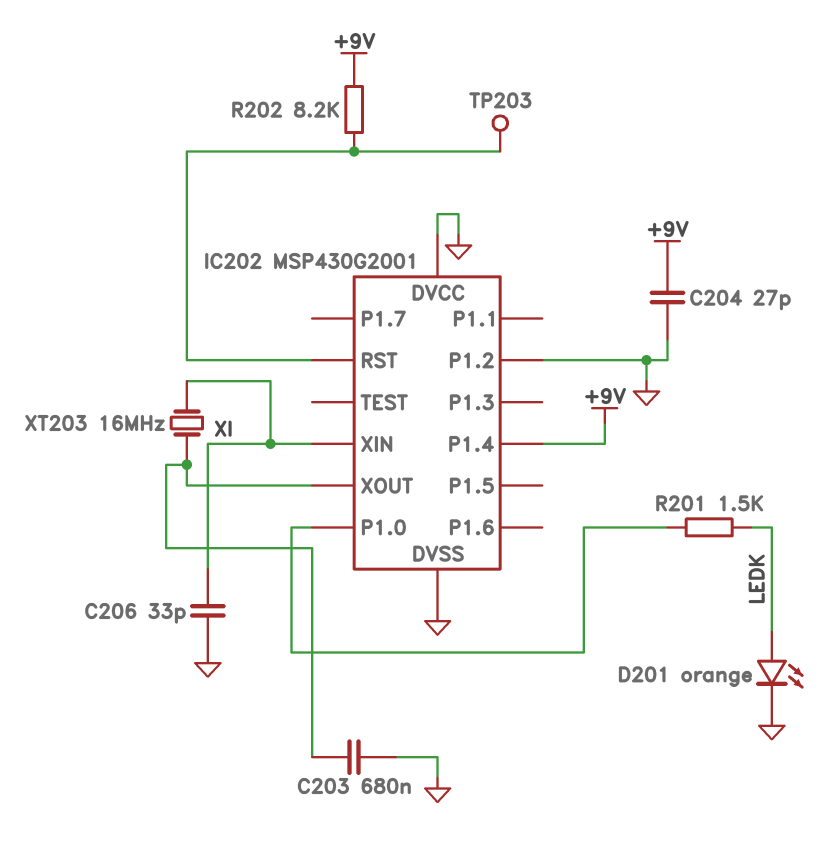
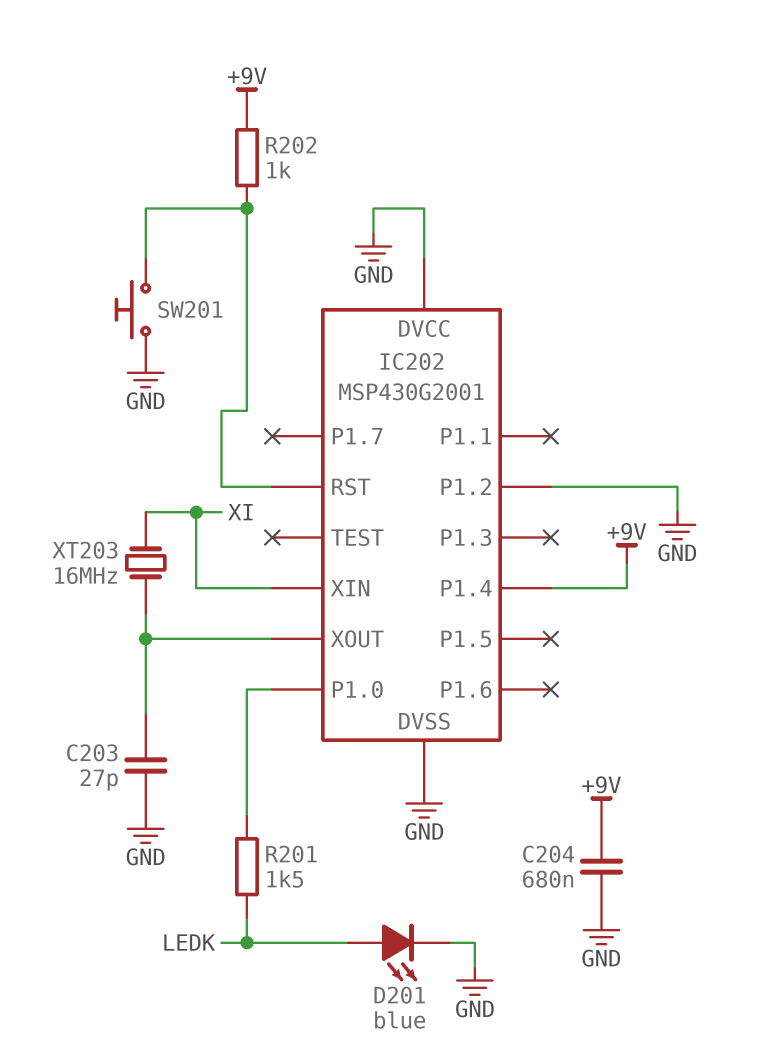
C203: 680nF (GND, IC202/XOUT) -> 27pF (GND, IC202/XOUT)
C204: 27pF (+9V, GND) -> 680nF (+9V, GND)
C206: 33pF (GND, XI) -> none
D201: LED orange (A LEDK, K GND) -> LED blue (A LEDK, K GND)
R202: 8.2k (+9V, IC202/RST) -> 1k (+9V, IC202/RST)
SW201: none -> button (GND, IC202/RST)
TP203: test point (IC202/RST) -> none

